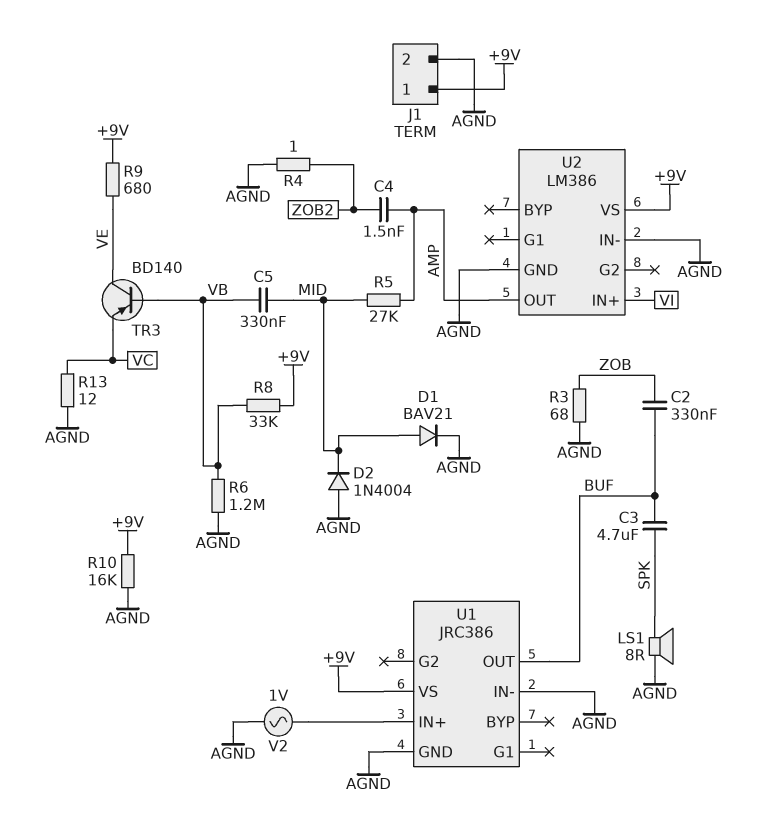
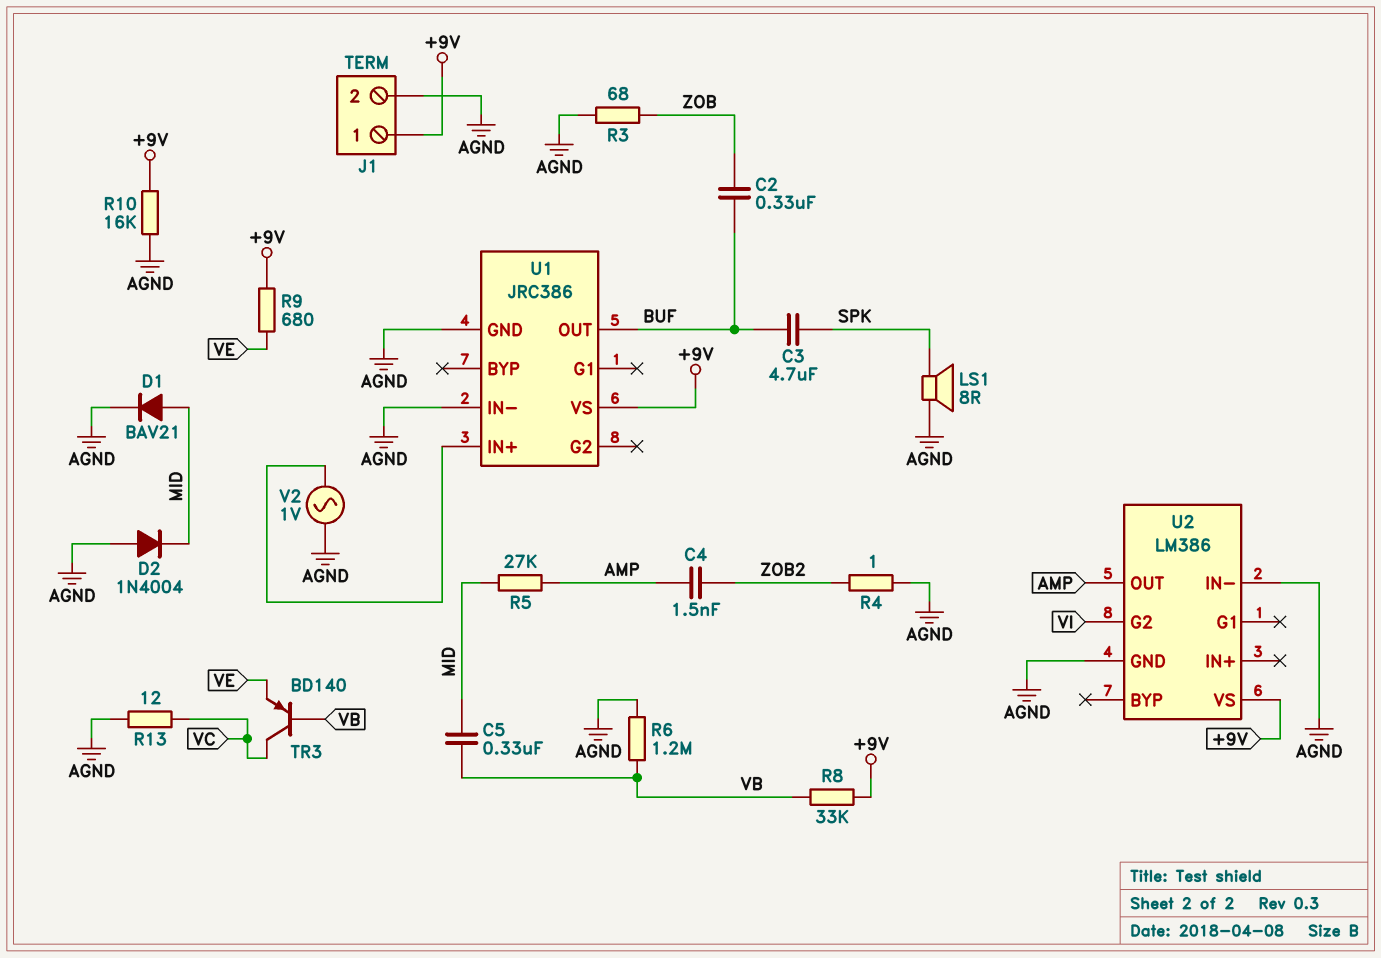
TR3: PNP BD140 (B VB, C VE, E VC) -> PNP BD140 (B VB, C VC, E VE)
U2 pin G2: none -> VI
U2 pin IN+: VI -> none

